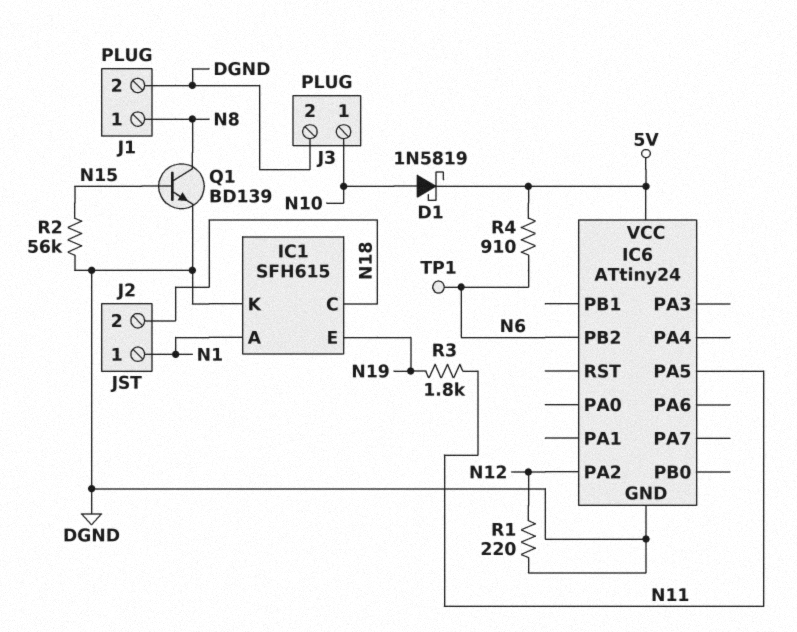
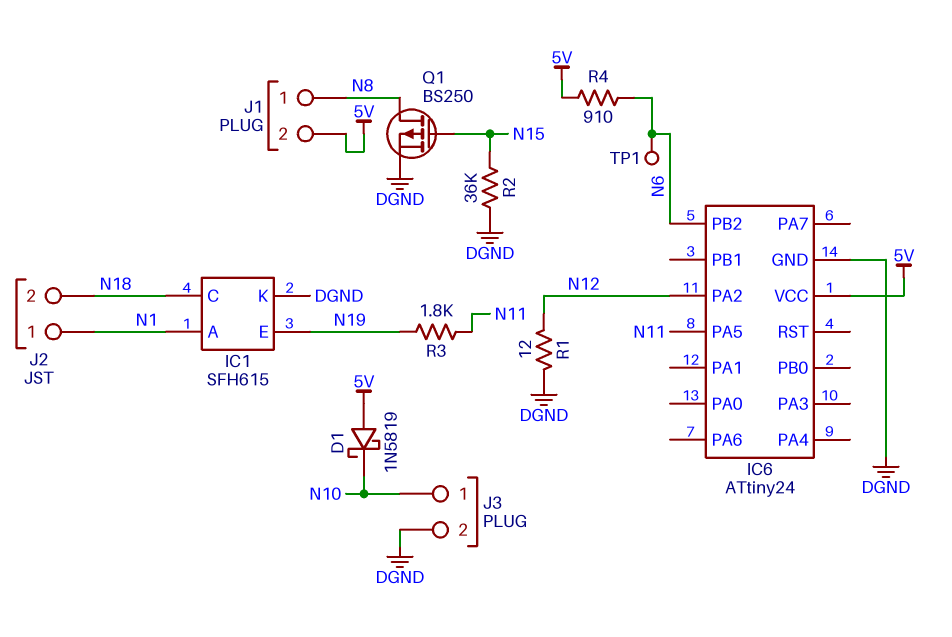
D1: schottky 1N5819 (A N10, K 5V) -> schottky 1N5819 (A 5V, K N10)
J1 pin 2: DGND -> 5V
Q1: NPN BD139 (B N15, C N8, E DGND) -> PMOS BS250 (G N15, D N8, S DGND)
R1: 220 (DGND, N12) -> 12 (DGND, N12)
R2: 56k (DGND, N15) -> 36k (DGND, N15)

